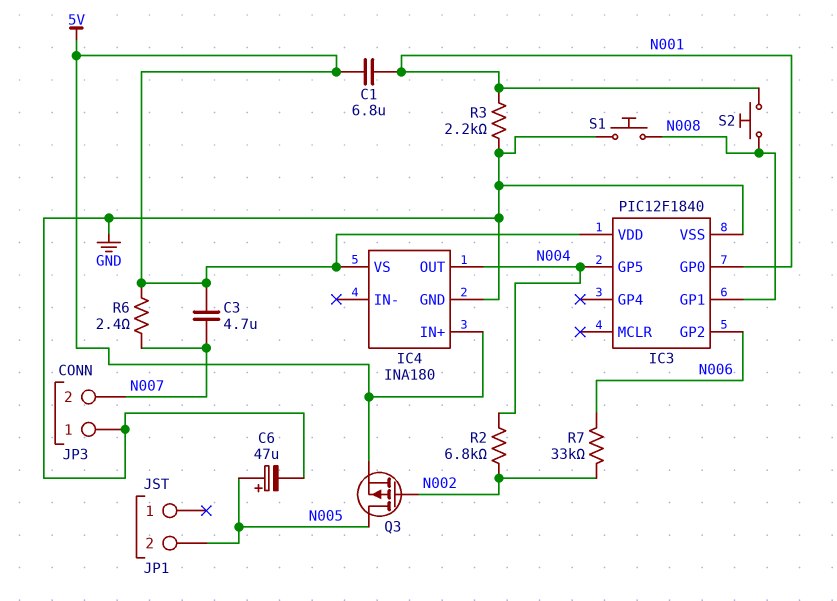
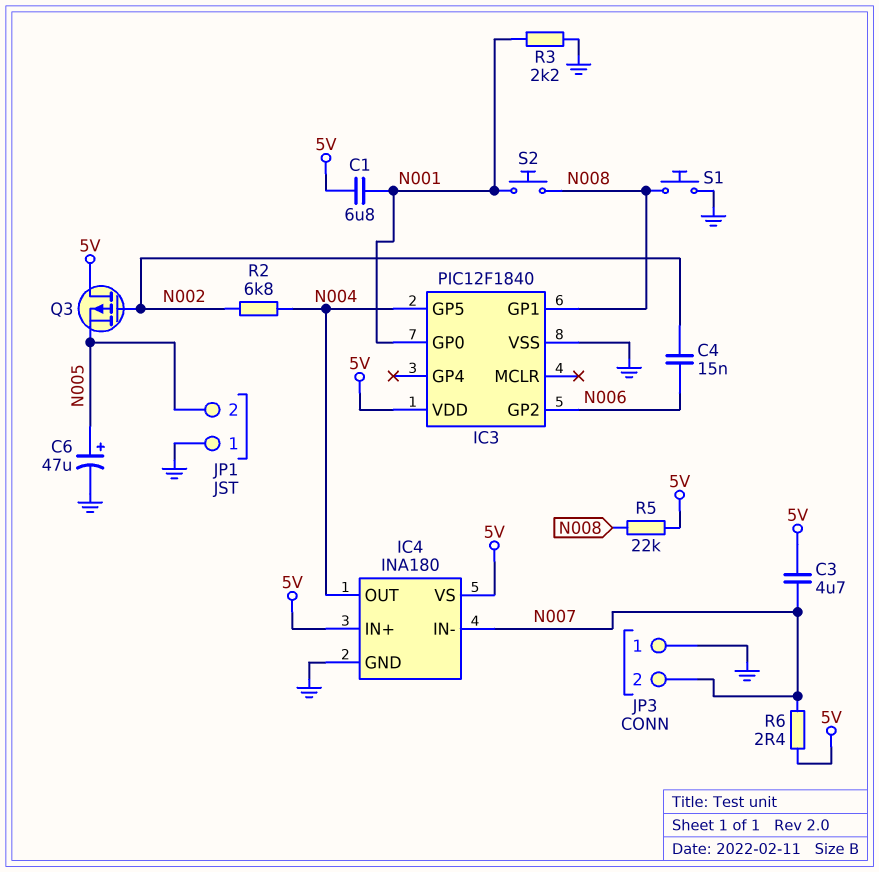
C4: none -> 15nF (N002, N006)
IC4 pin IN-: none -> N007
JP1 pin 1: none -> GND
Q3: PMOS (G N002, D N005, S 5V) -> PMOS (G N002, D 5V, S N005)
R5: none -> 22k (5V, N008)
R7: 33k (N002, N006) -> none

